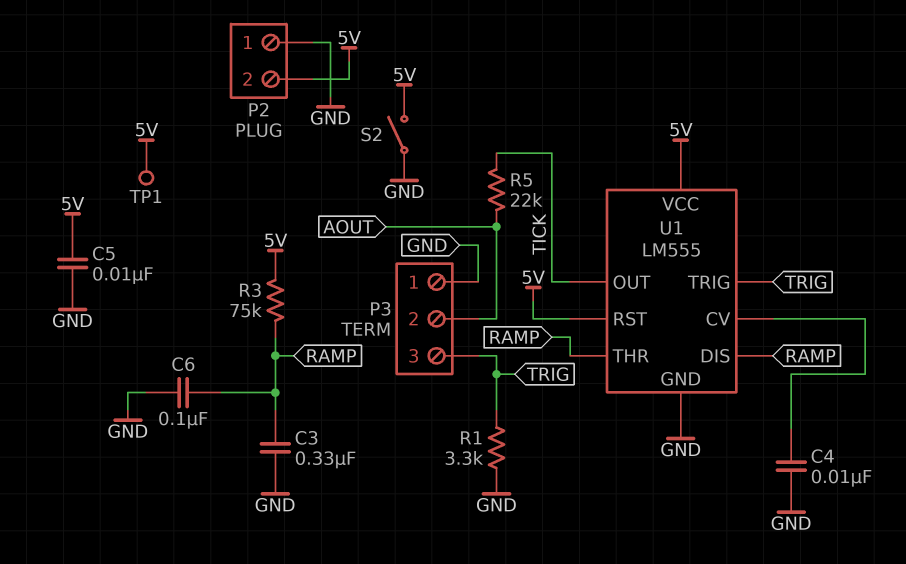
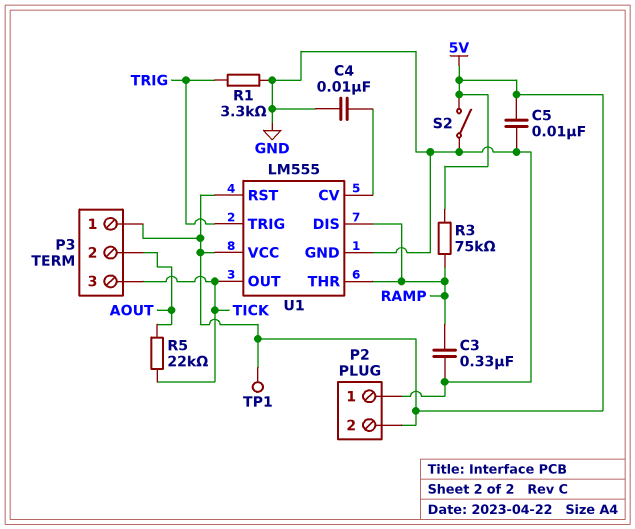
C6: 100nF (GND, RAMP) -> none
P3 pin 1: GND -> 5V
P3 pin 3: TRIG -> TICK

